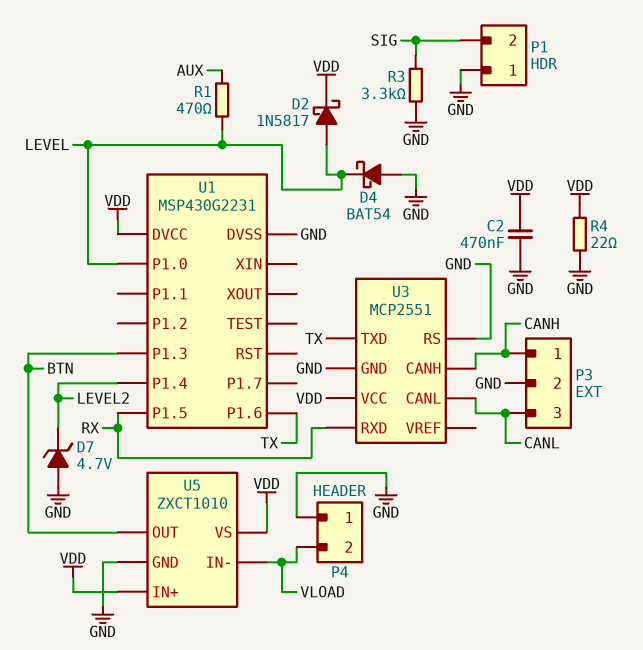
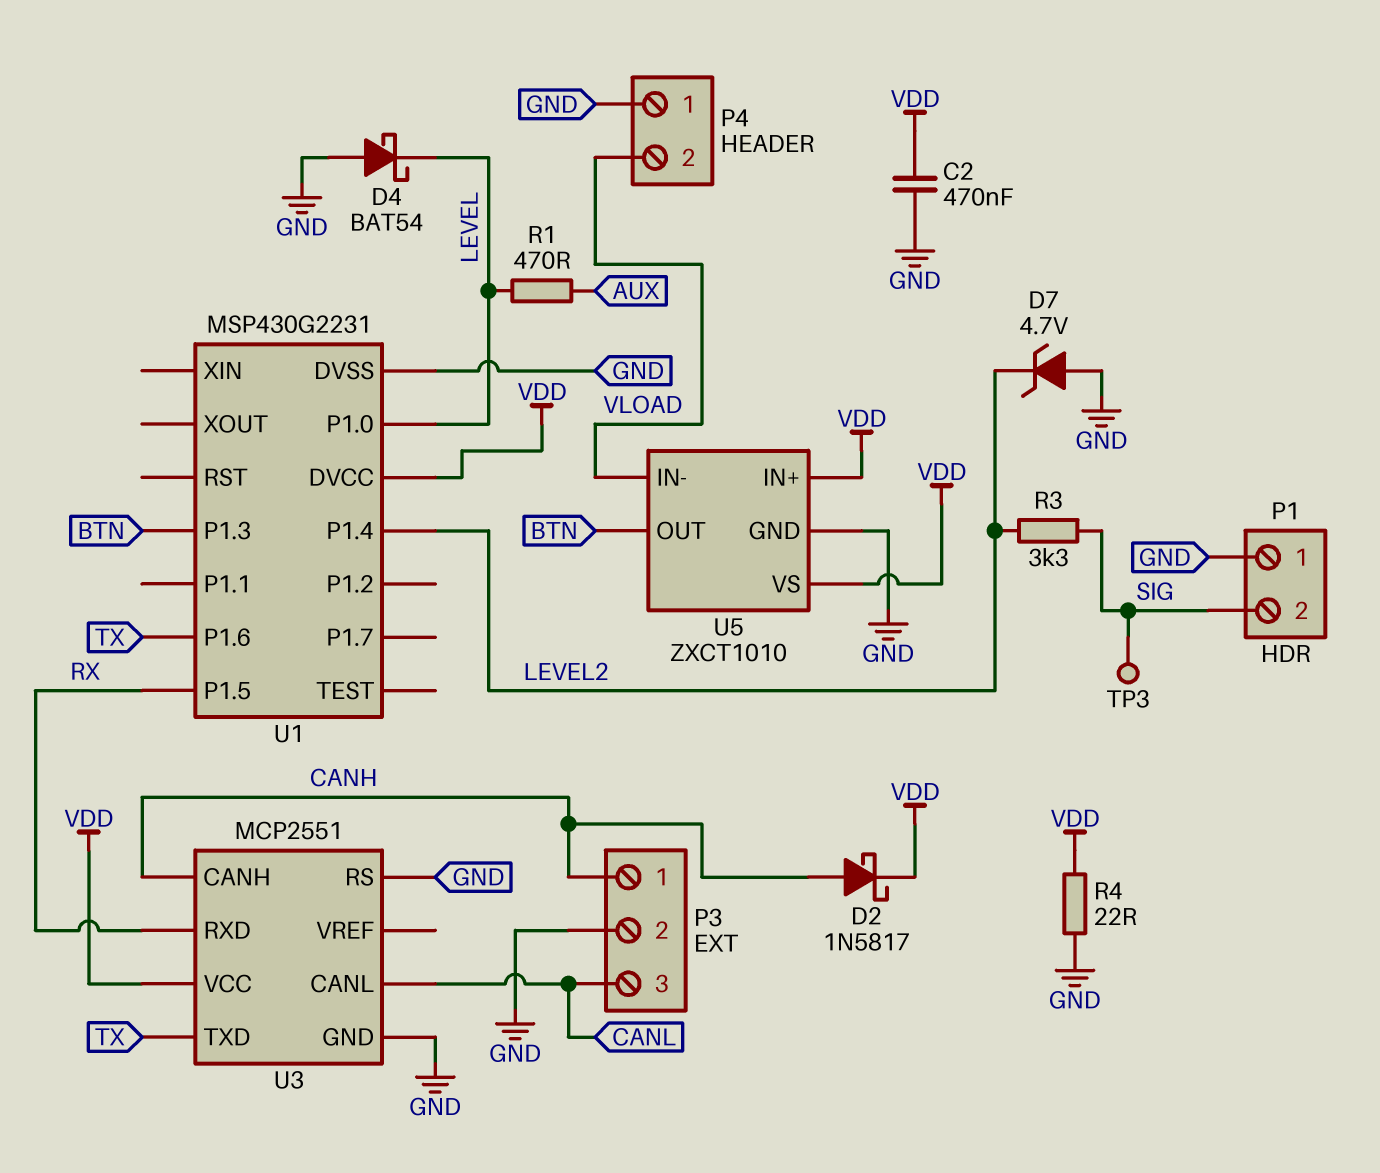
D2: schottky 1N5817 (A LEVEL, K VDD) -> schottky 1N5817 (A CANH, K VDD)
R3: 3.3k (GND, SIG) -> 3.3k (LEVEL2, SIG)
TP3: none -> test point (SIG)

